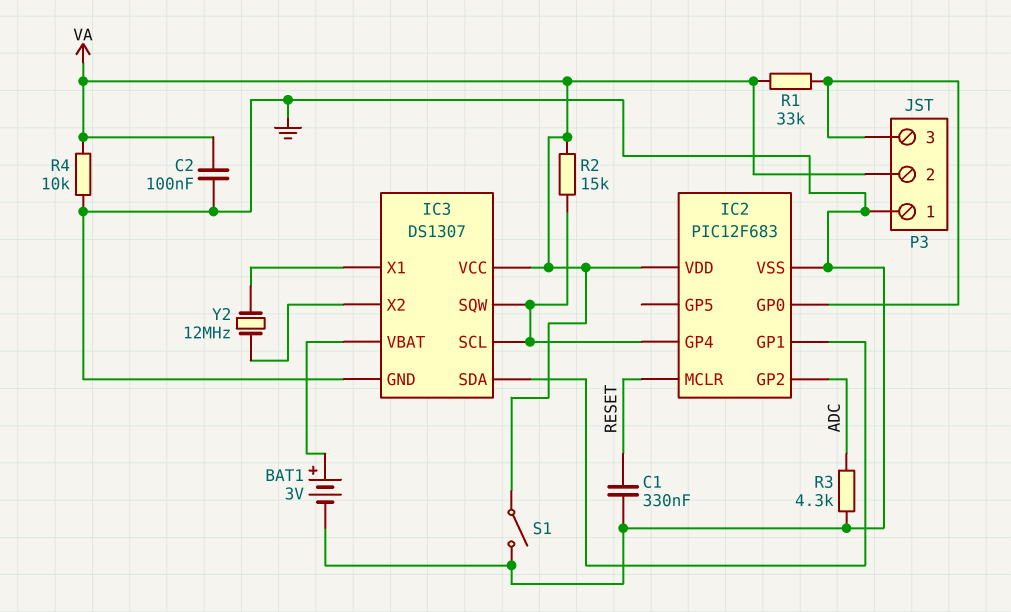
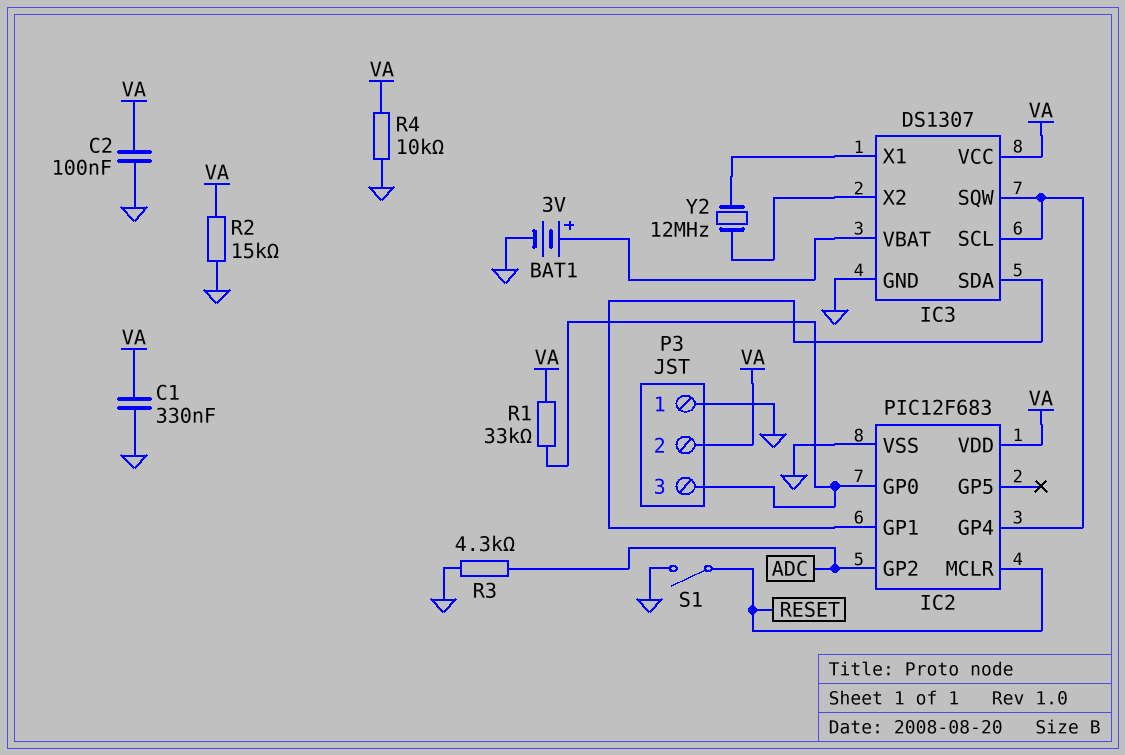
C1: 330nF (GND, RESET) -> 330nF (GND, VA)
R2: 15k (IC2/GP4, VA) -> 15k (GND, VA)
S1: switch (GND, VA) -> switch (GND, RESET)

